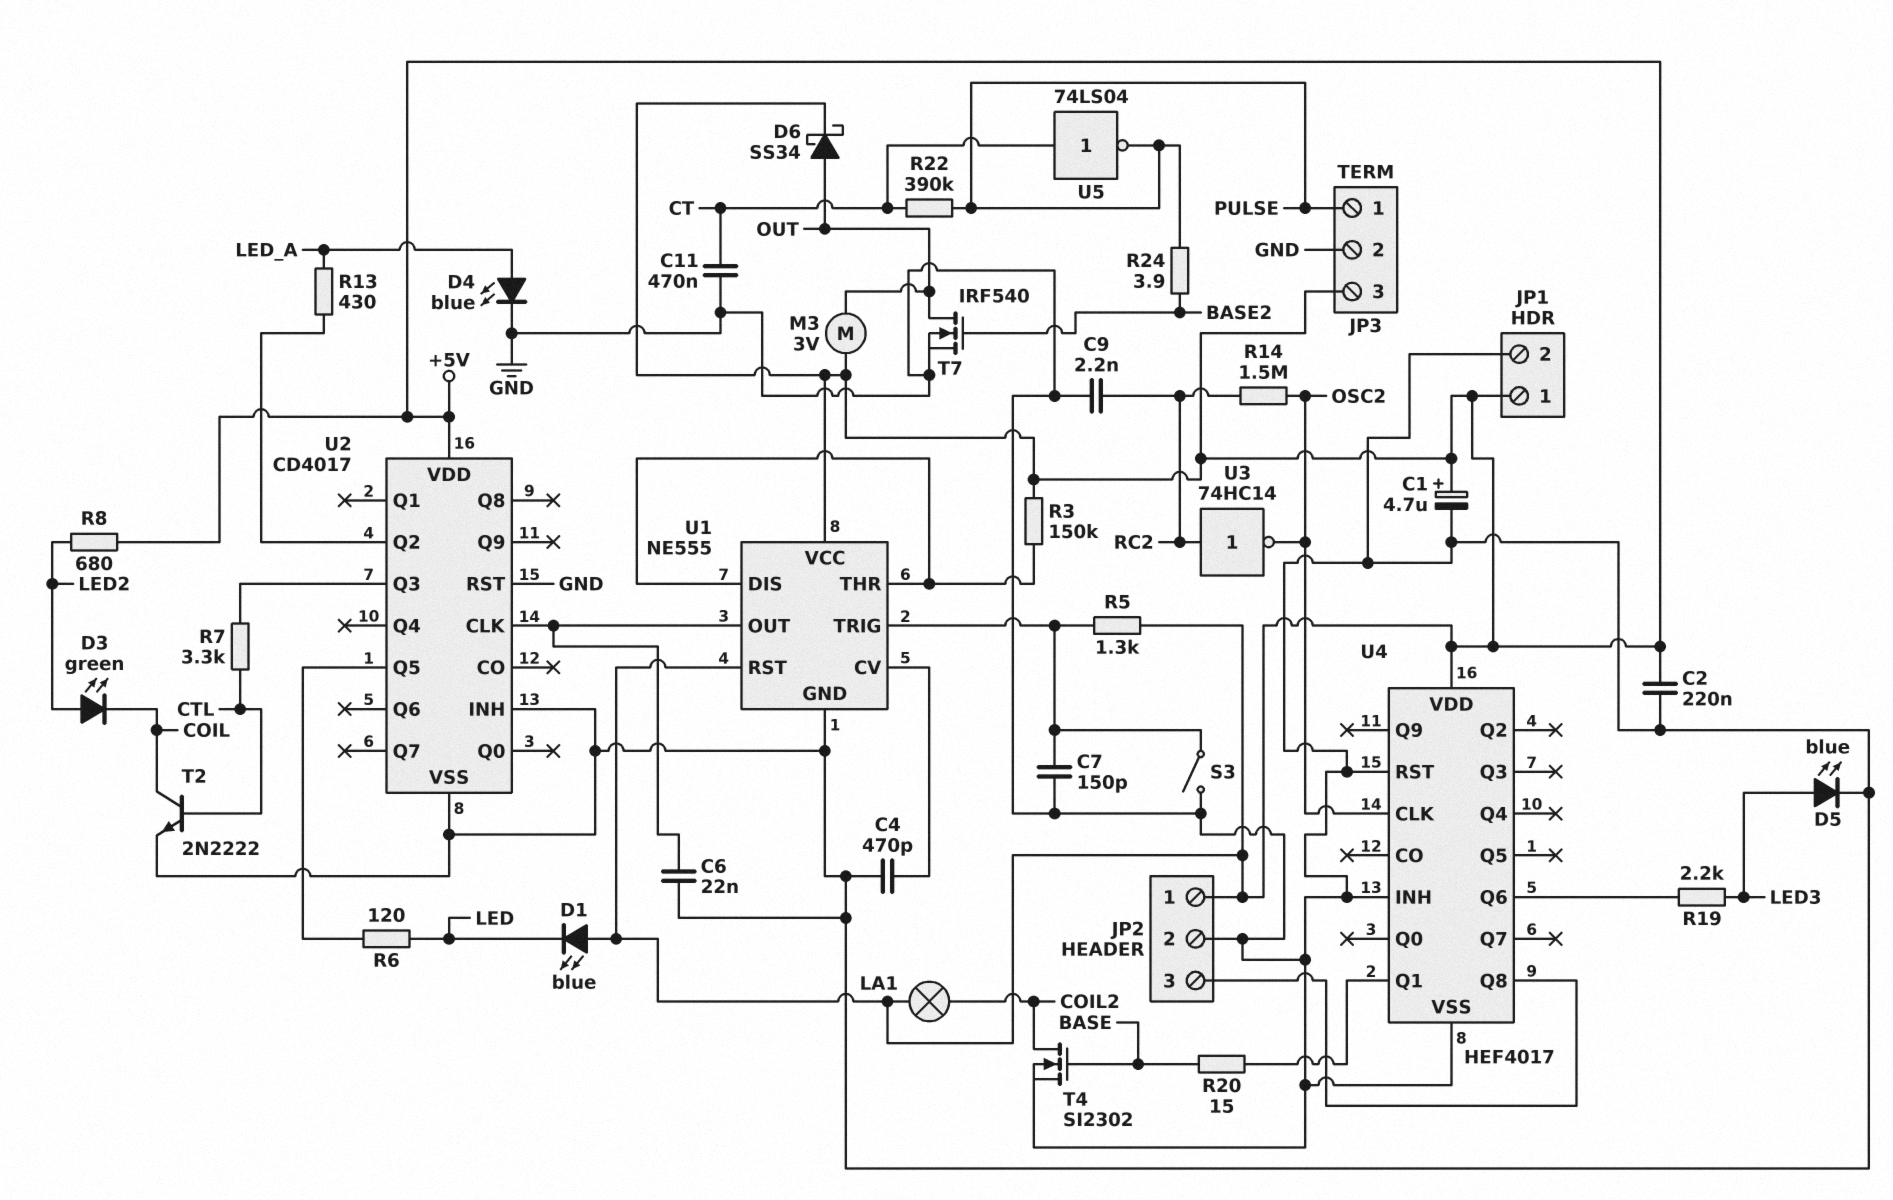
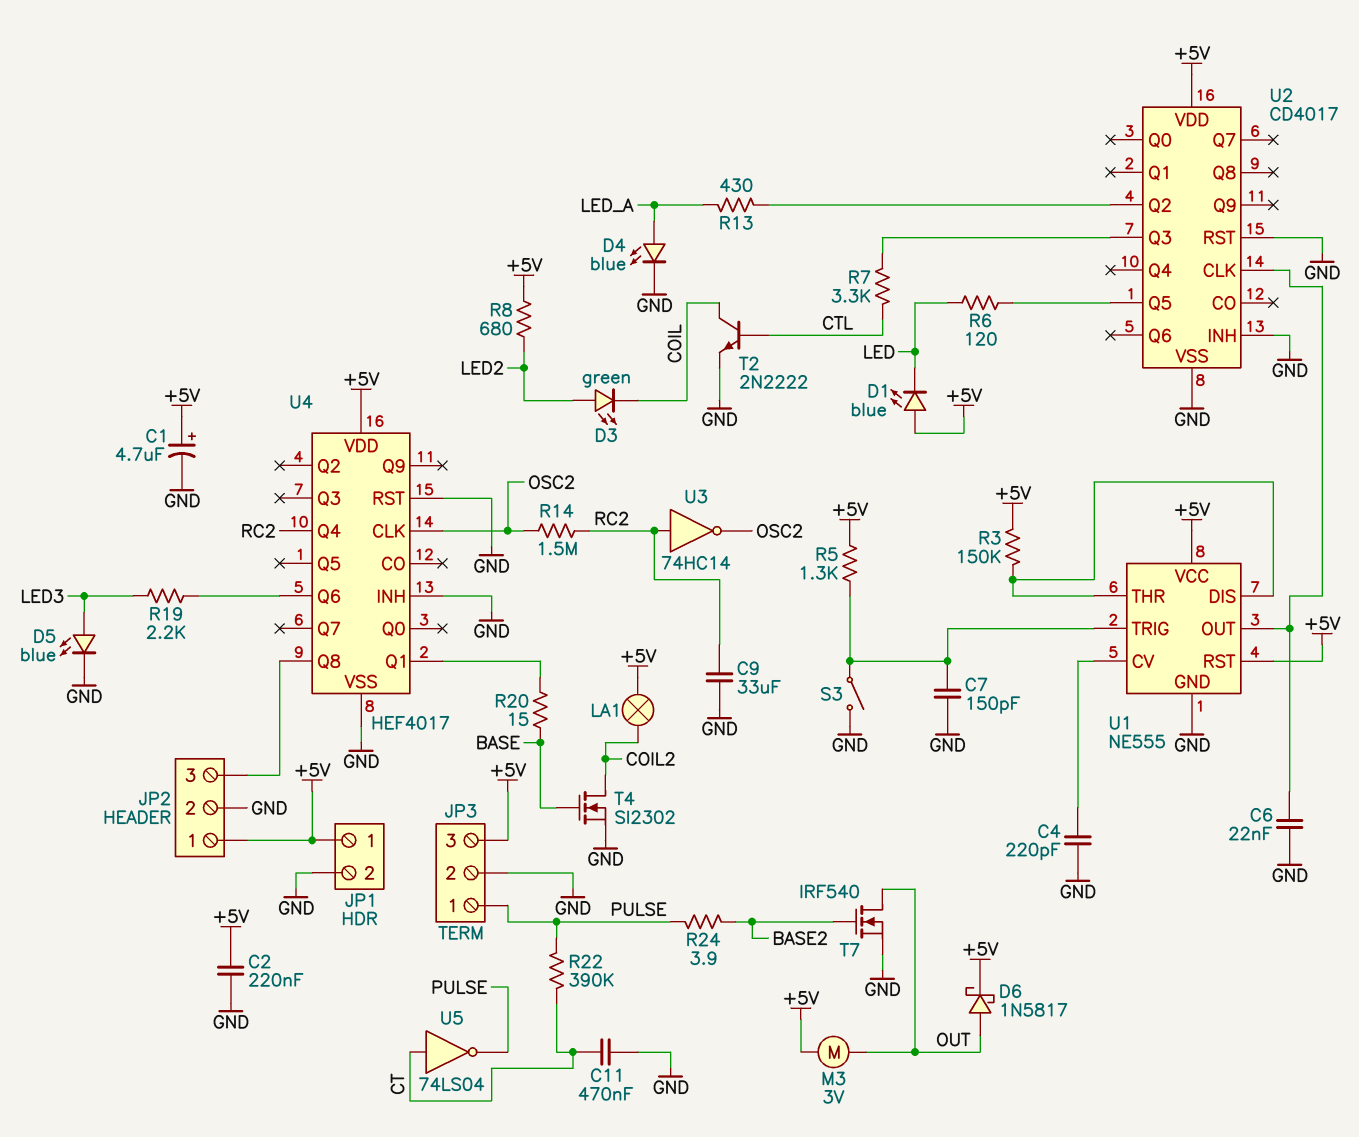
C4: 470pF (GND, U1/CV) -> 220pF (GND, U1/CV)
C9: 2.2nF (GND, RC2) -> 33uF (GND, RC2)
D6: schottky SS34 (A OUT, K +5V) -> schottky 1N5817 (A OUT, K +5V)
U4 pin Q4: none -> RC2

